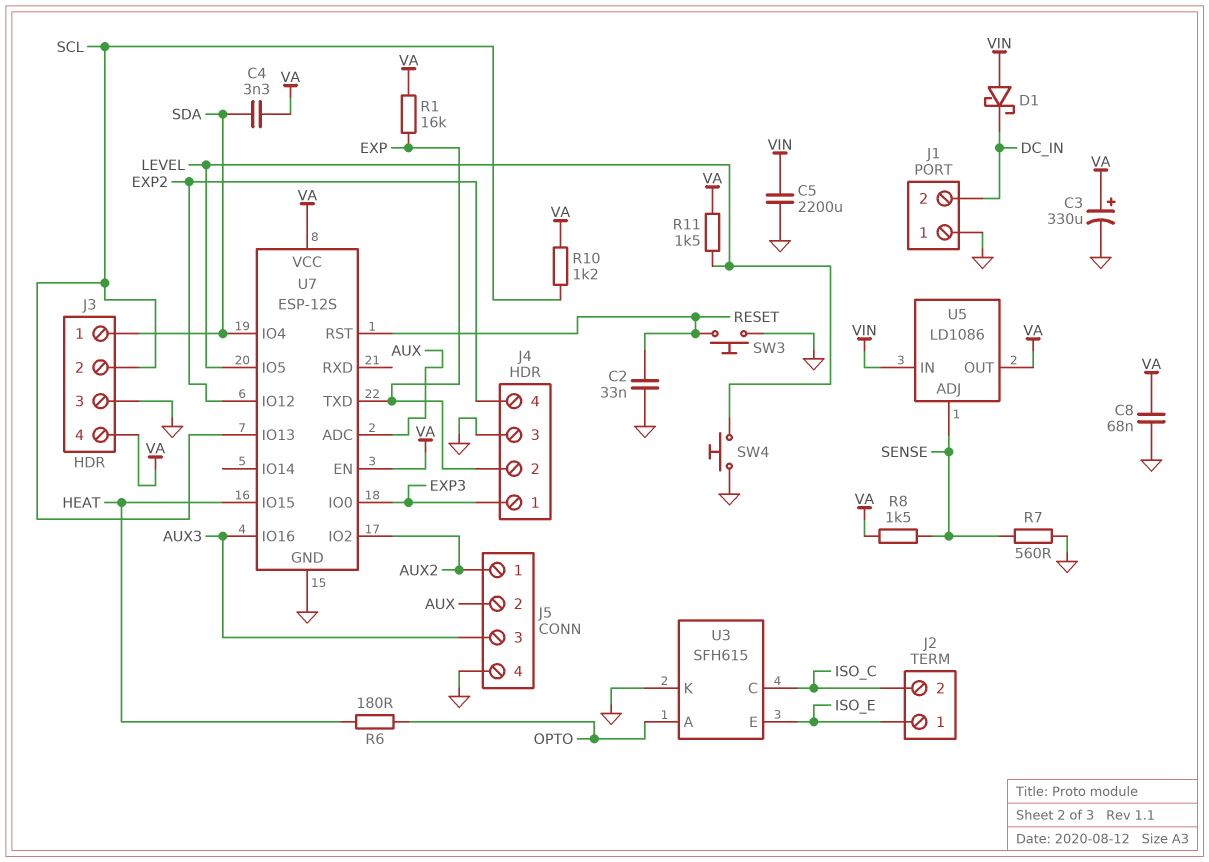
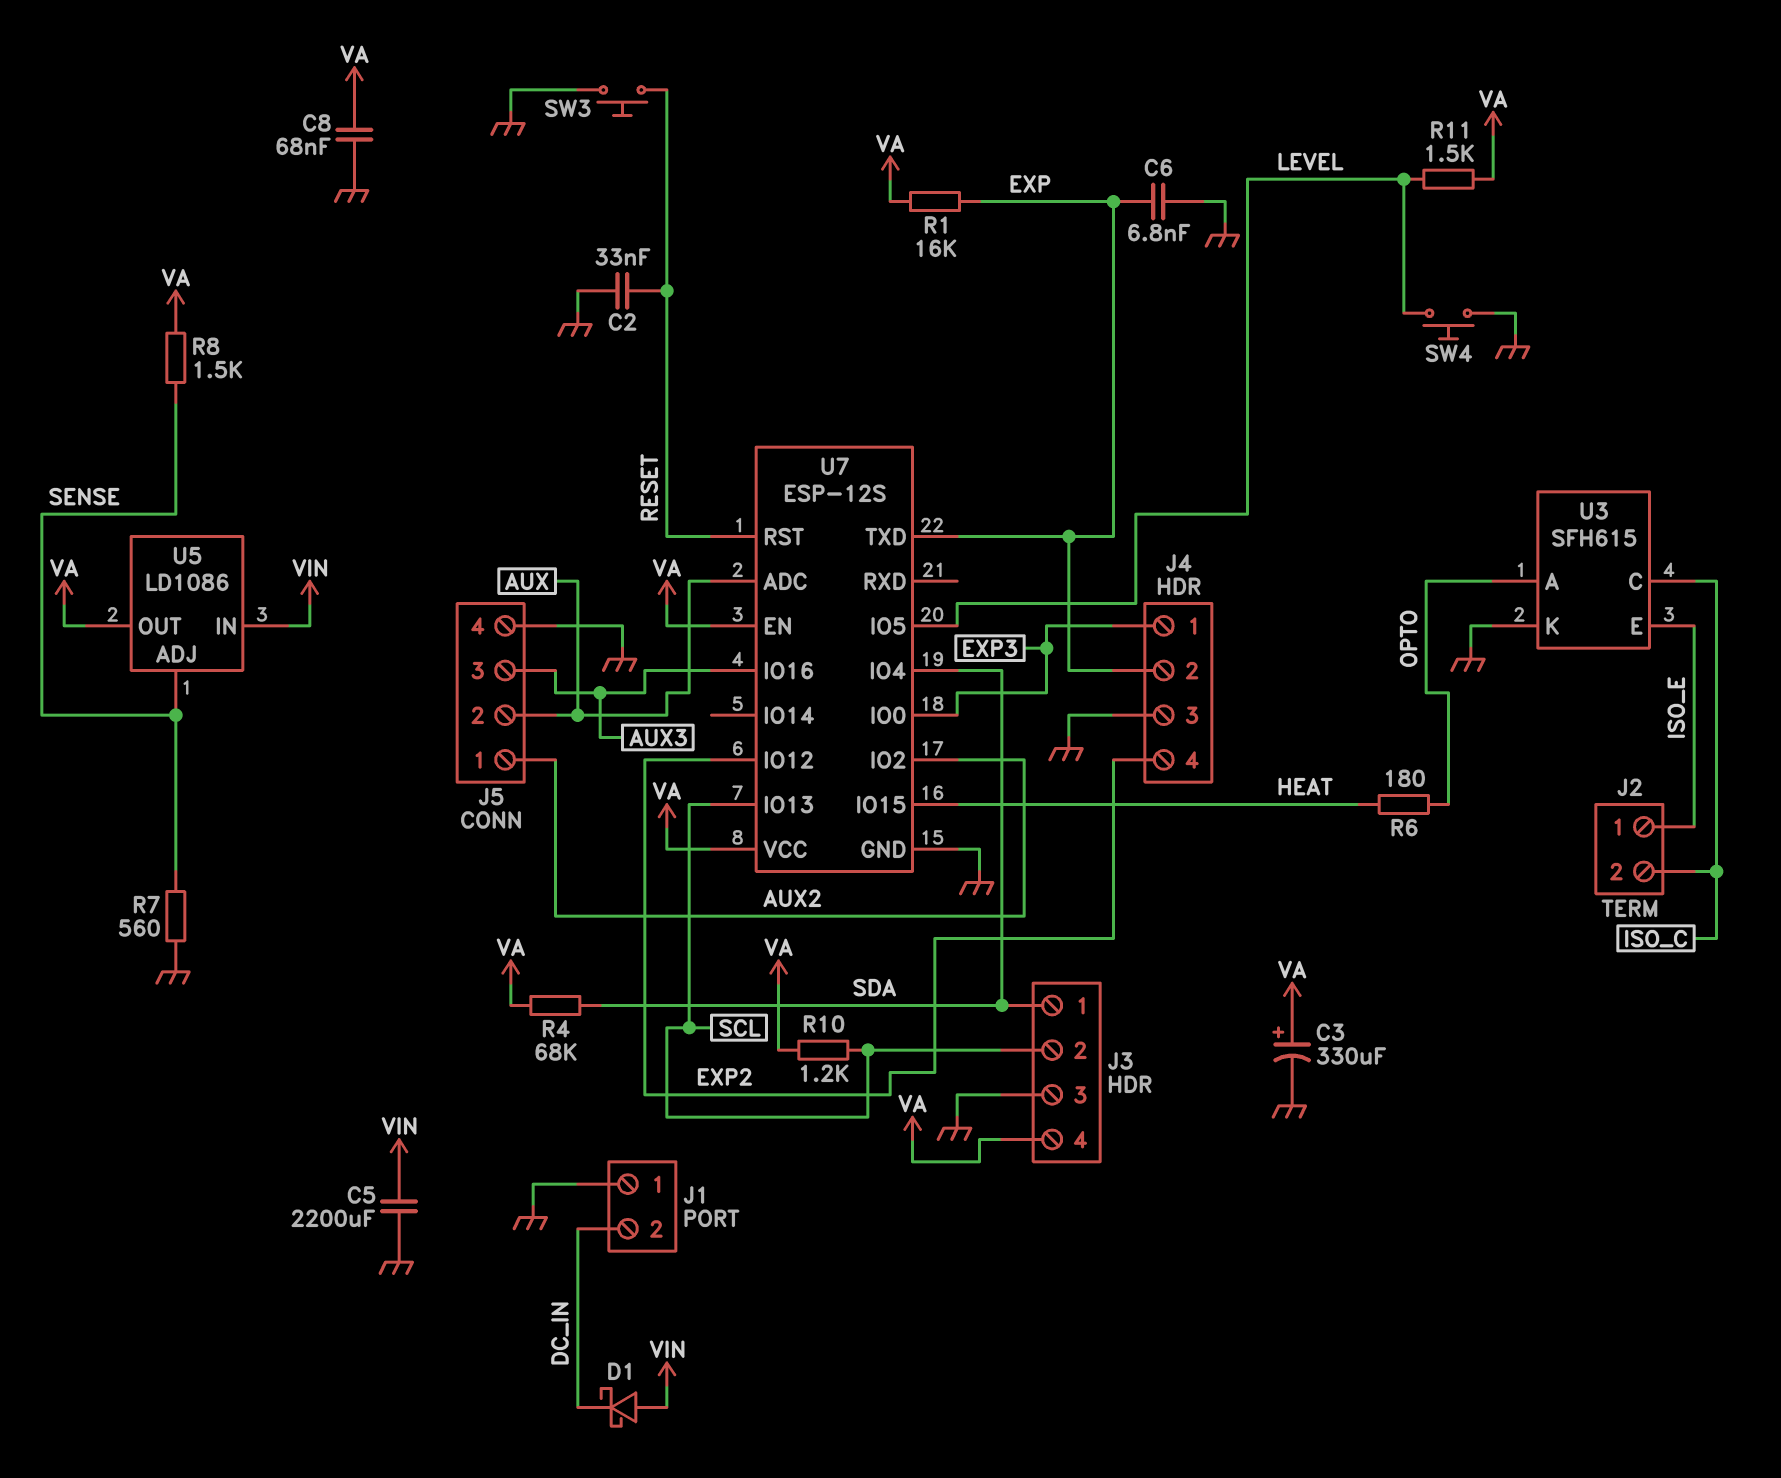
C4: 3.3nF (SDA, VA) -> none
C6: none -> 6.8nF (EXP, GND)
R4: none -> 68k (SDA, VA)

